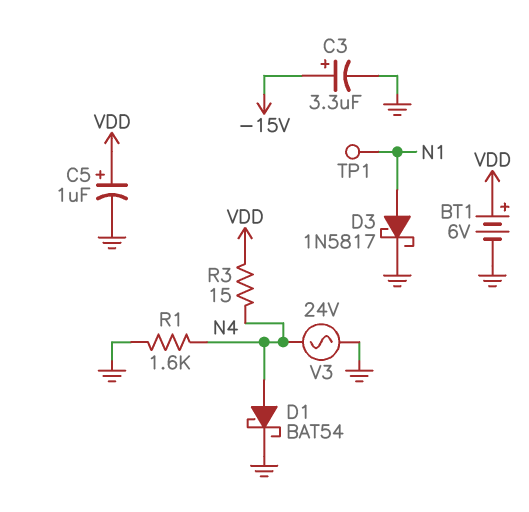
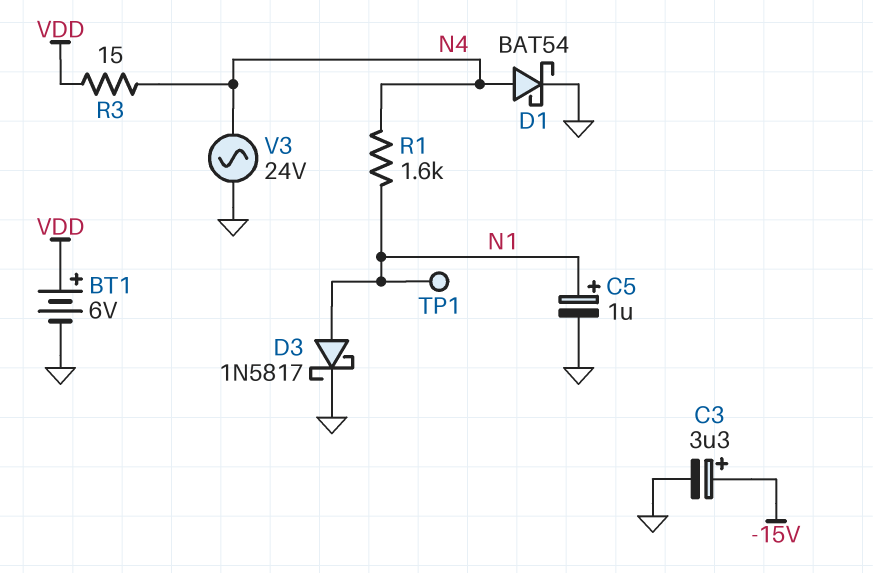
C5: 1uF (plus VDD, minus GND) -> 1uF (plus N1, minus GND)
R1: 1.6k (GND, N4) -> 1.6k (N1, N4)

